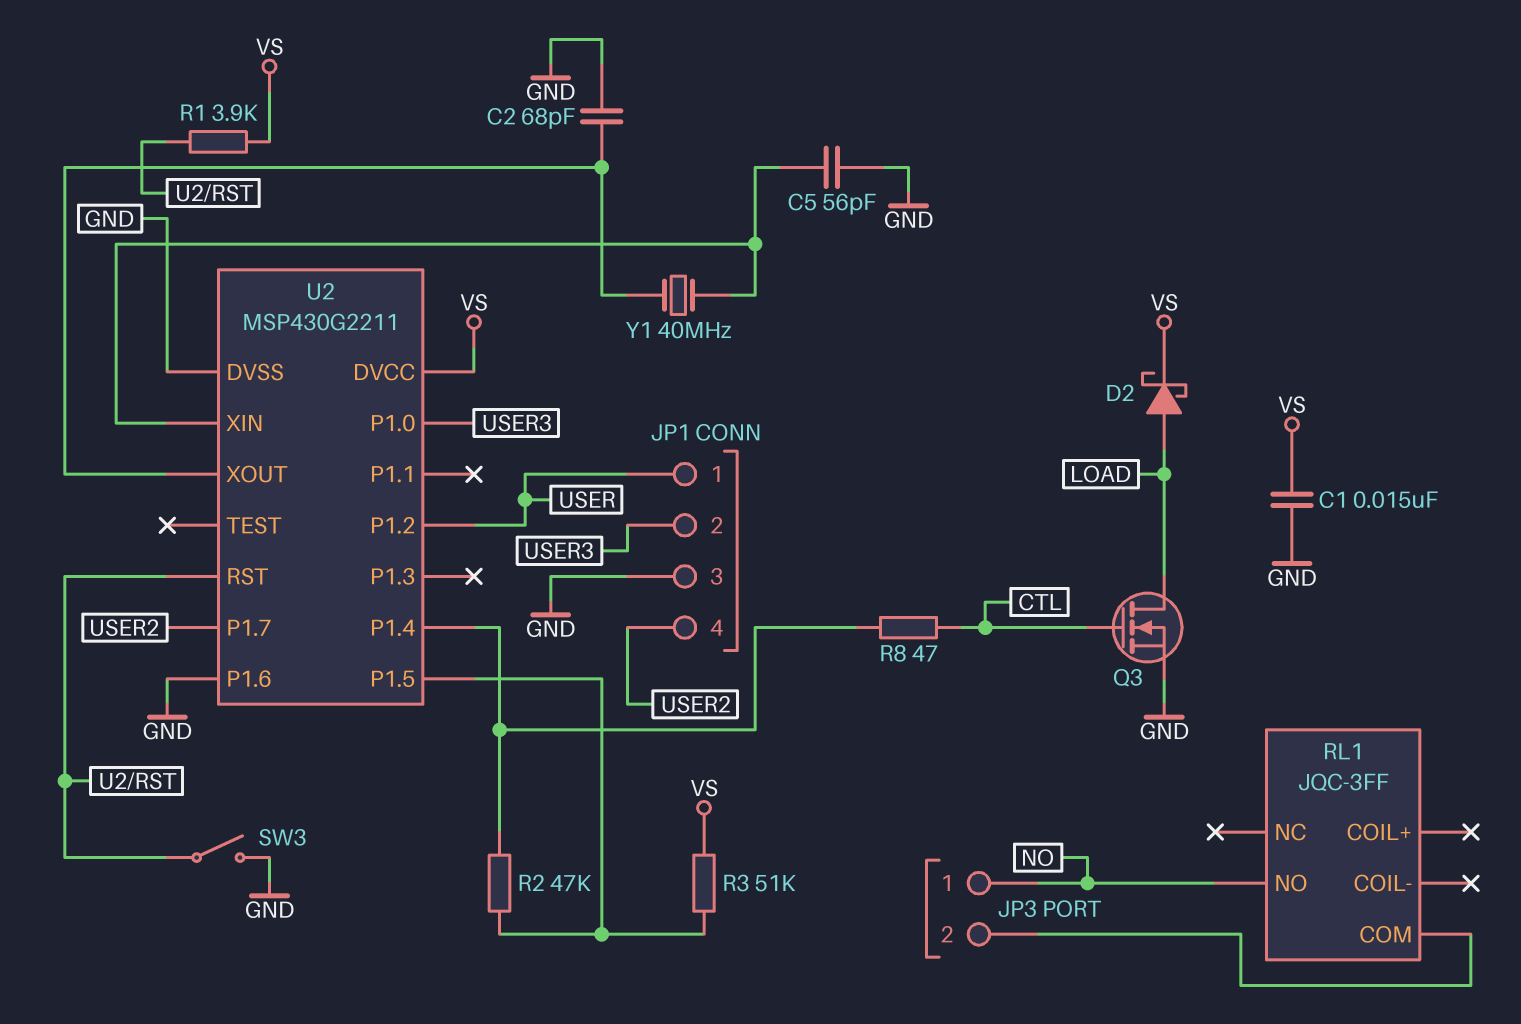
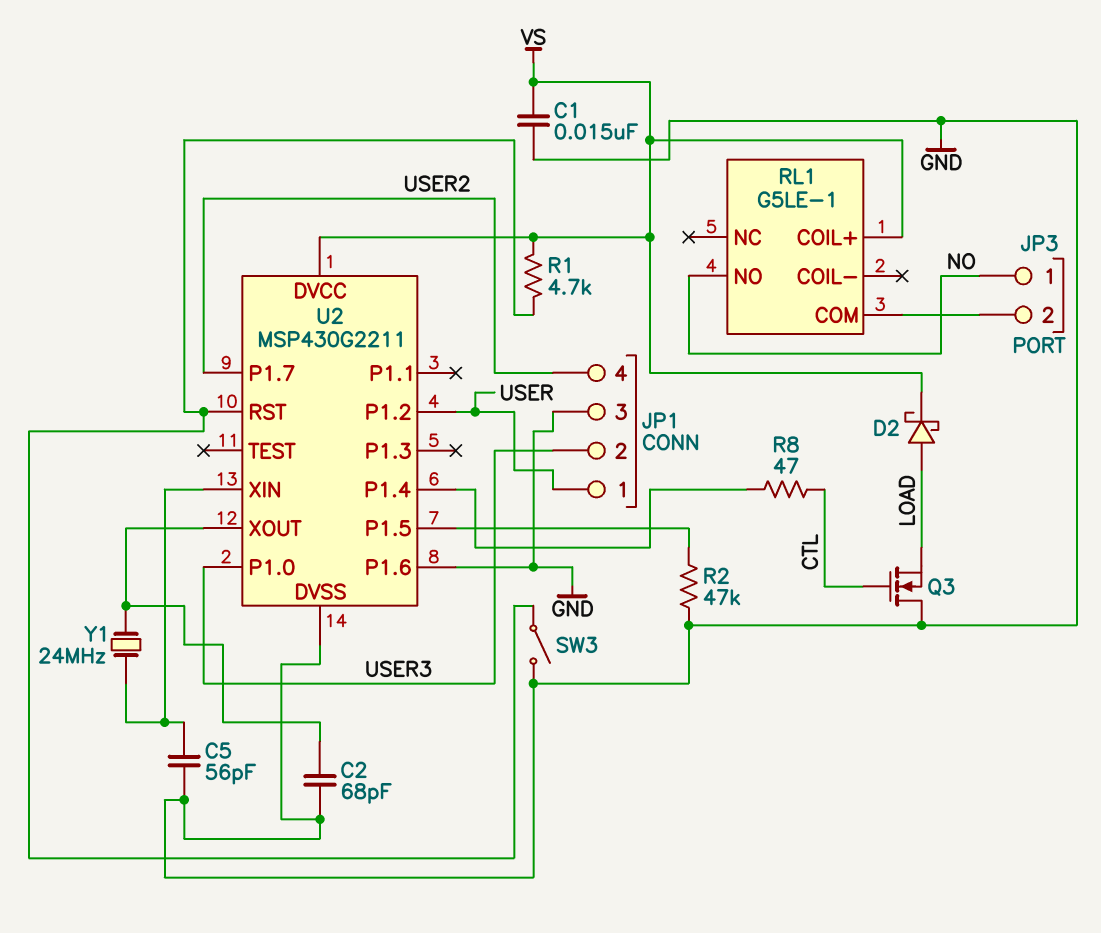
Q3: NMOS (G CTL, D LOAD, S GND) -> NMOS (G CTL, D GND, S LOAD)
R1: 3.9k (U2/RST, VS) -> 4.7k (U2/RST, VS)
R2: 47k (U2/P1.4, U2/P1.5) -> 47k (GND, U2/P1.5)
R3: 51k (U2/P1.5, VS) -> none
RL1: JQC-3FF -> G5LE-1
RL1 pin COIL+: none -> VS
Y1: 40MHz (U2/XIN, U2/XOUT) -> 24MHz (U2/XIN, U2/XOUT)

